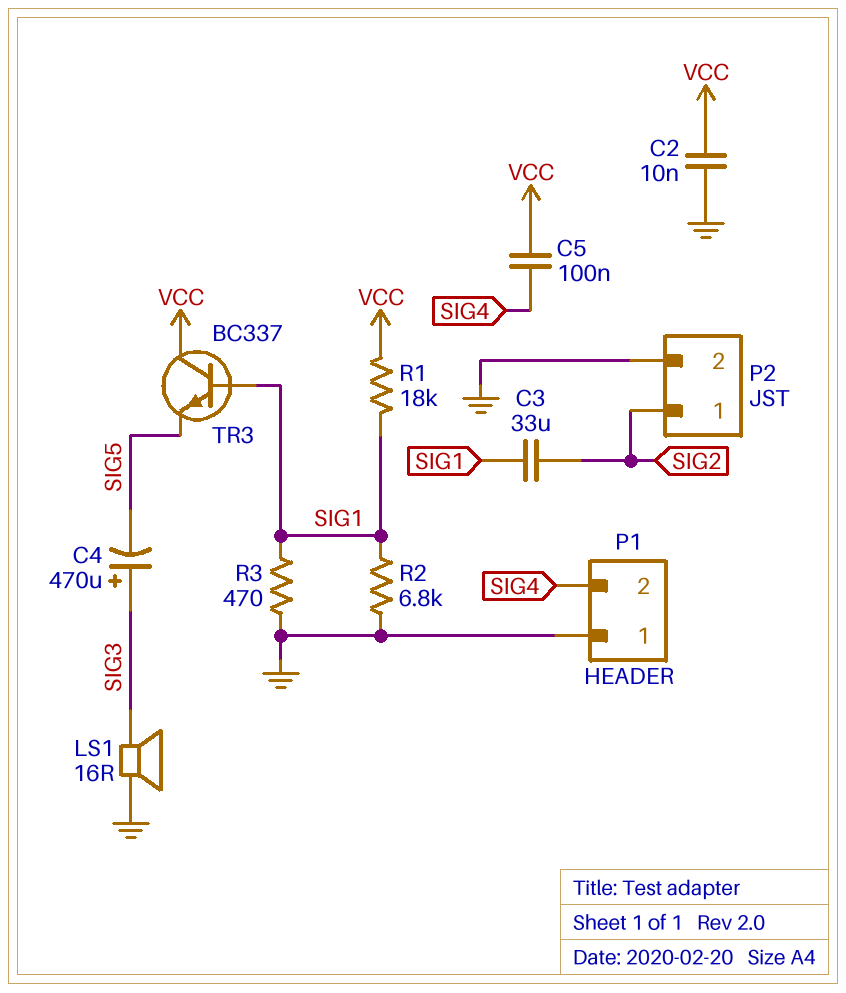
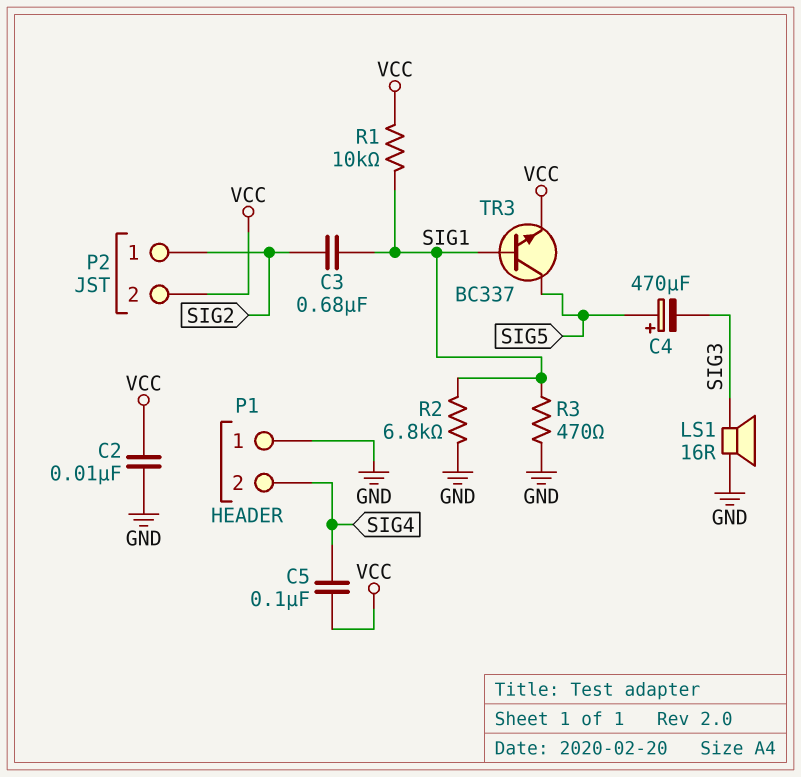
C3: 33uF (SIG1, SIG2) -> 680nF (SIG1, SIG2)
C4: 470uF (plus SIG3, minus SIG5) -> 470uF (plus SIG5, minus SIG3)
P2 pin 2: GND -> VCC
R1: 18k (SIG1, VCC) -> 10k (SIG1, VCC)
TR3: NPN BC337 (B SIG1, C VCC, E SIG5) -> NPN BC337 (B SIG1, C SIG5, E VCC)

